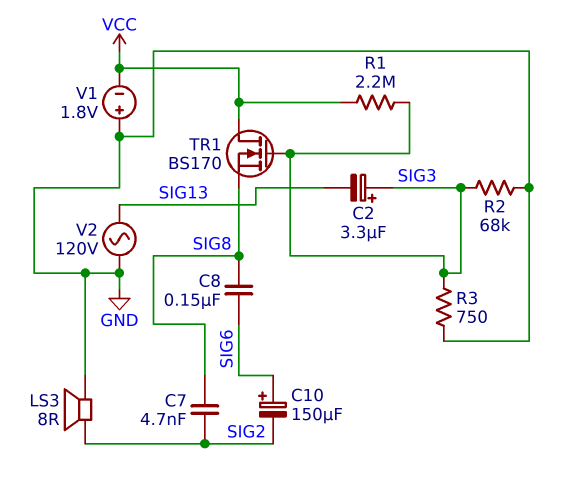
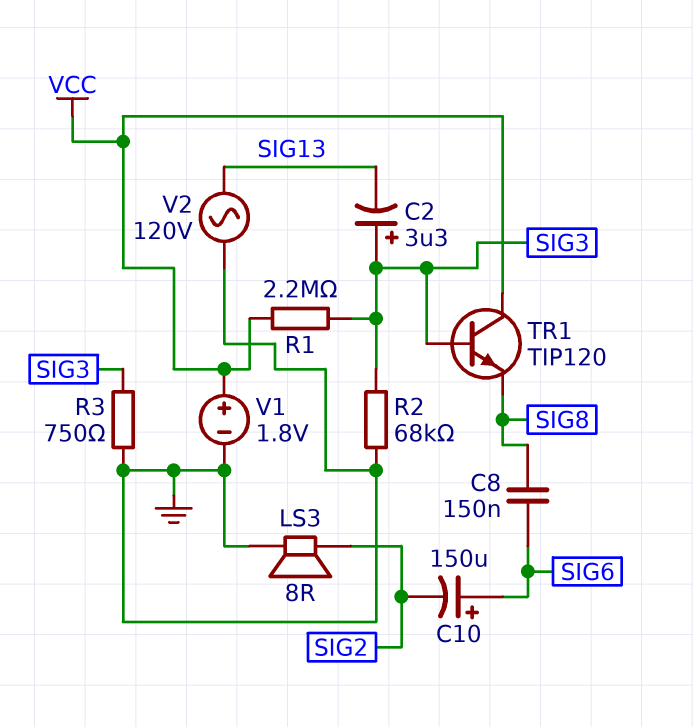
C7: 4.7nF (SIG2, SIG8) -> none
TR1: NMOS BS170 (G SIG3, D VCC, S SIG8) -> NPN TIP120 (B SIG3, C VCC, E SIG8)
V1: 1.8V (plus GND, minus VCC) -> 1.8V (plus VCC, minus GND)

